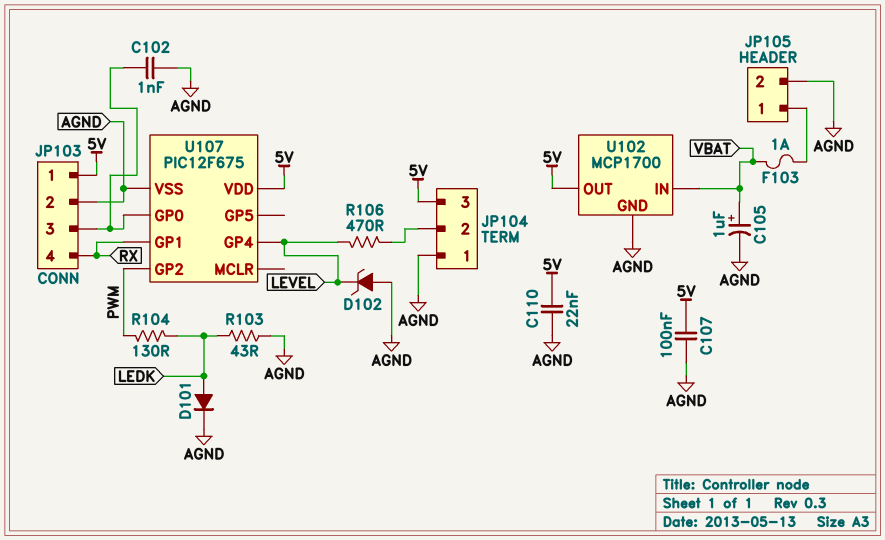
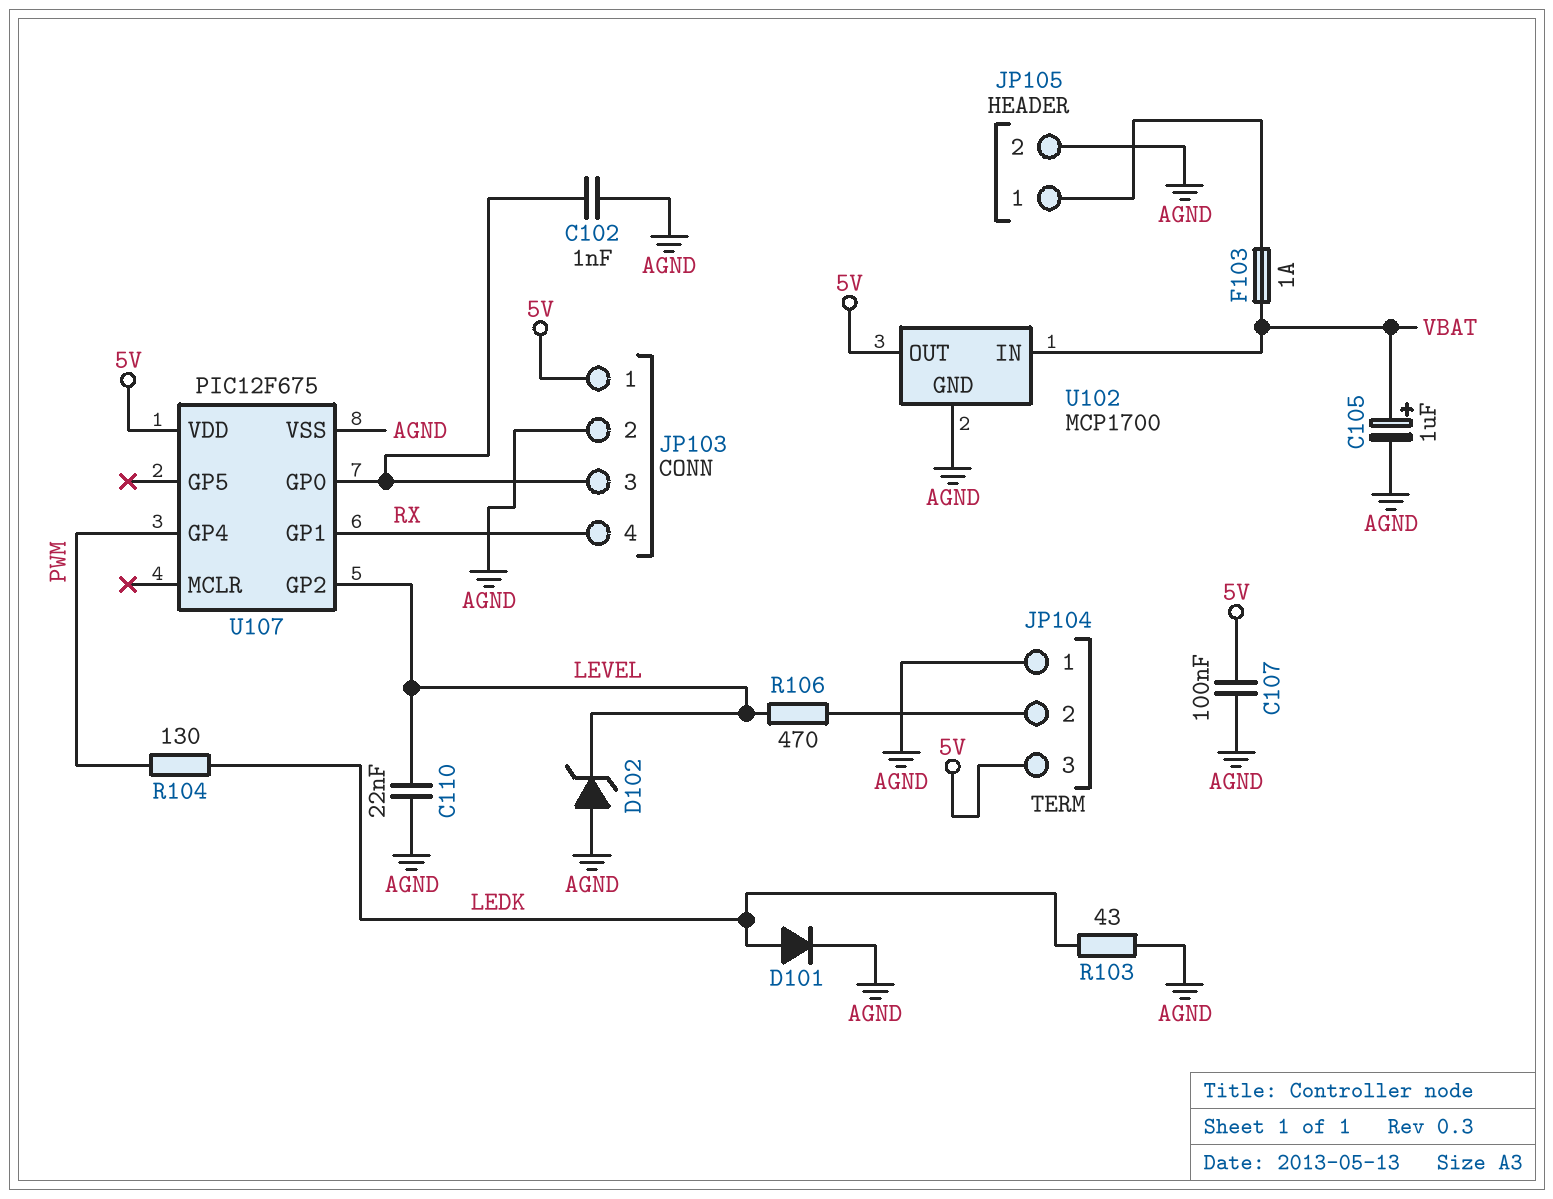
C110: 22nF (5V, AGND) -> 22nF (AGND, LEVEL)
U107 pin GP2: PWM -> LEVEL
U107 pin GP4: LEVEL -> PWM

